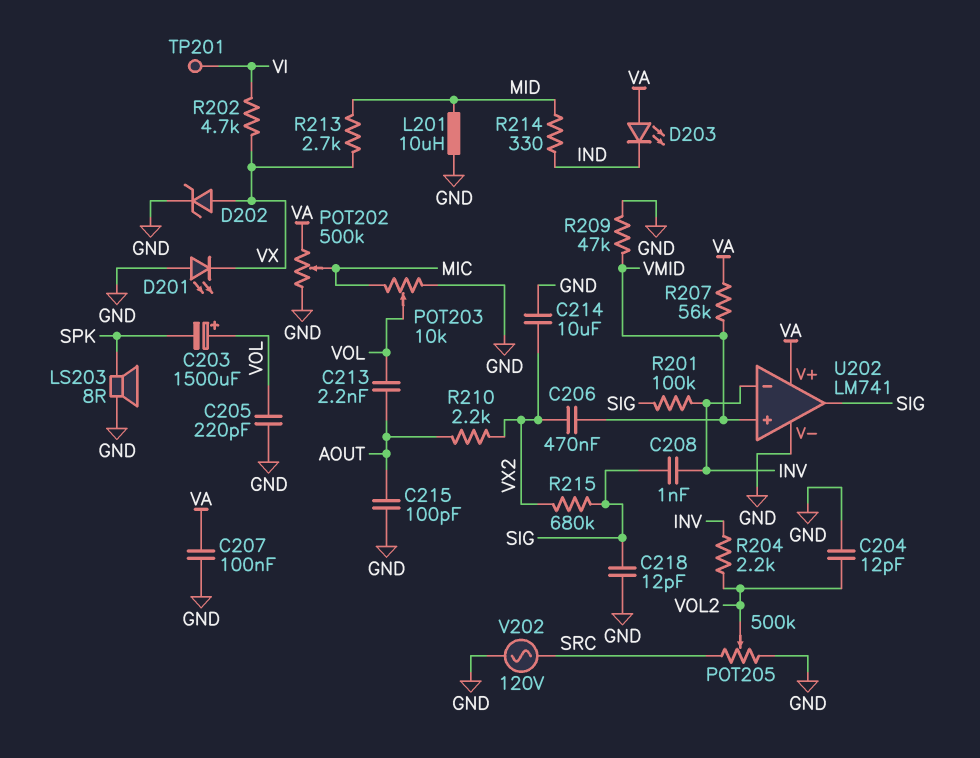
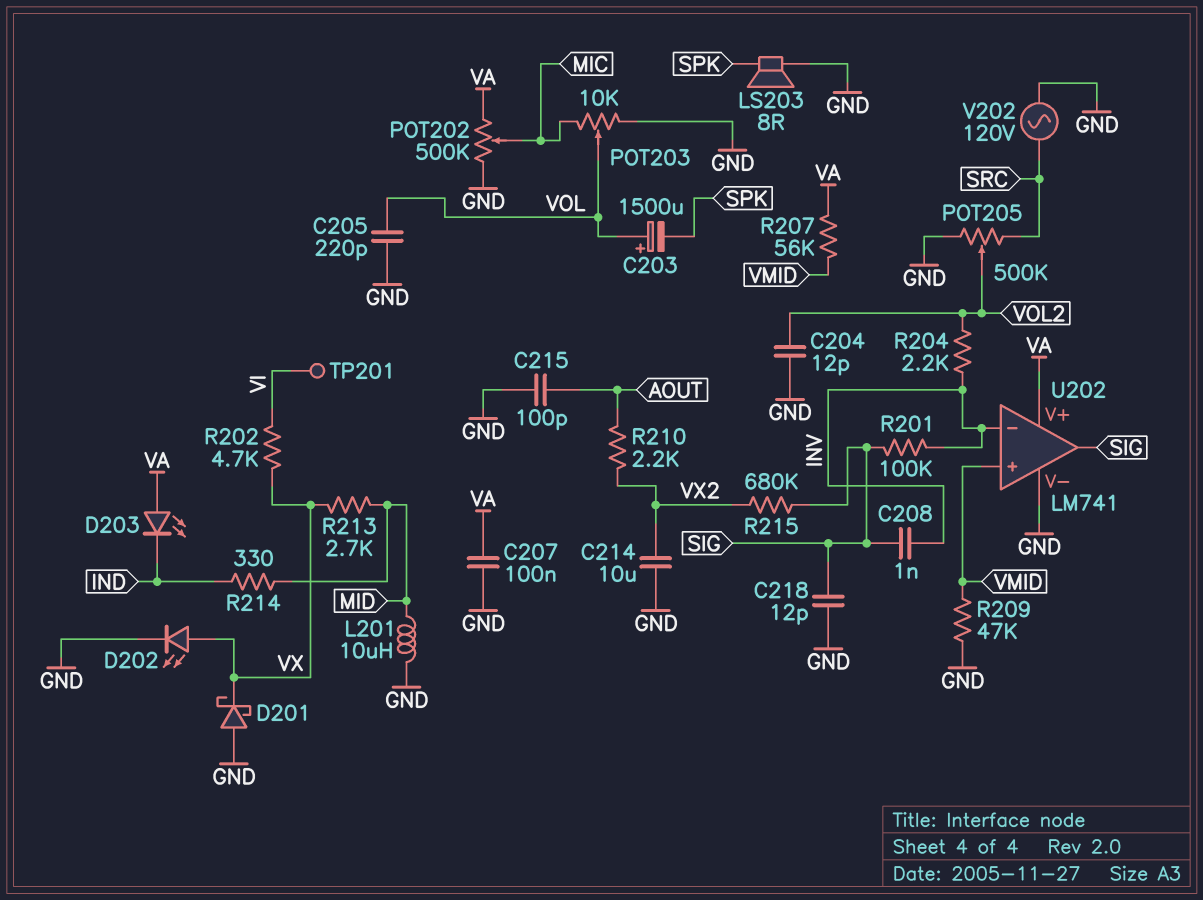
C206: 470nF (VMID, VX2) -> none
C213: 2.2nF (AOUT, VOL) -> none
D201: LED (A GND, K VX) -> schottky (A GND, K VX)
D202: zener (A VX, K GND) -> LED (A VX, K GND)

